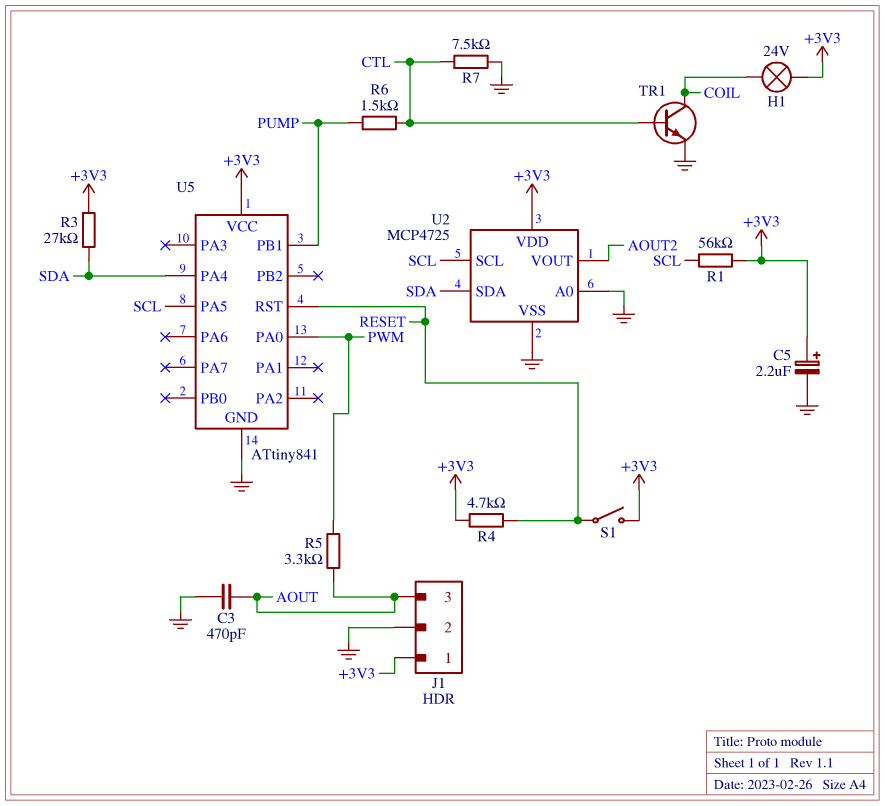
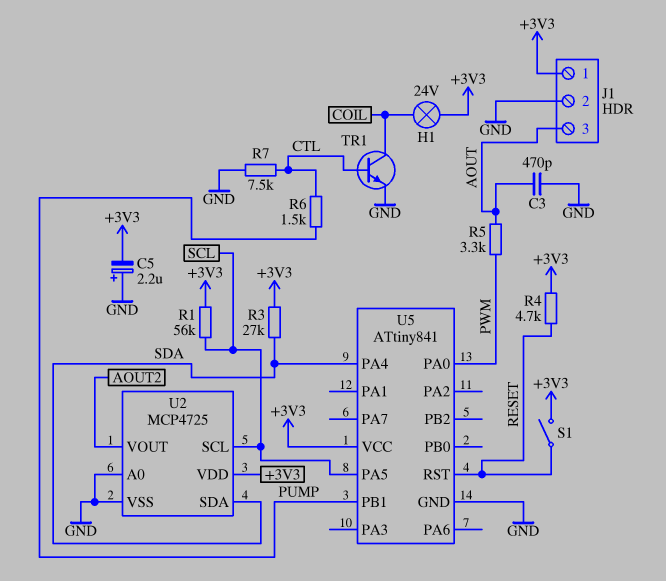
C5: 2.2uF (plus +3V3, minus GND) -> 2.2uF (plus GND, minus +3V3)

